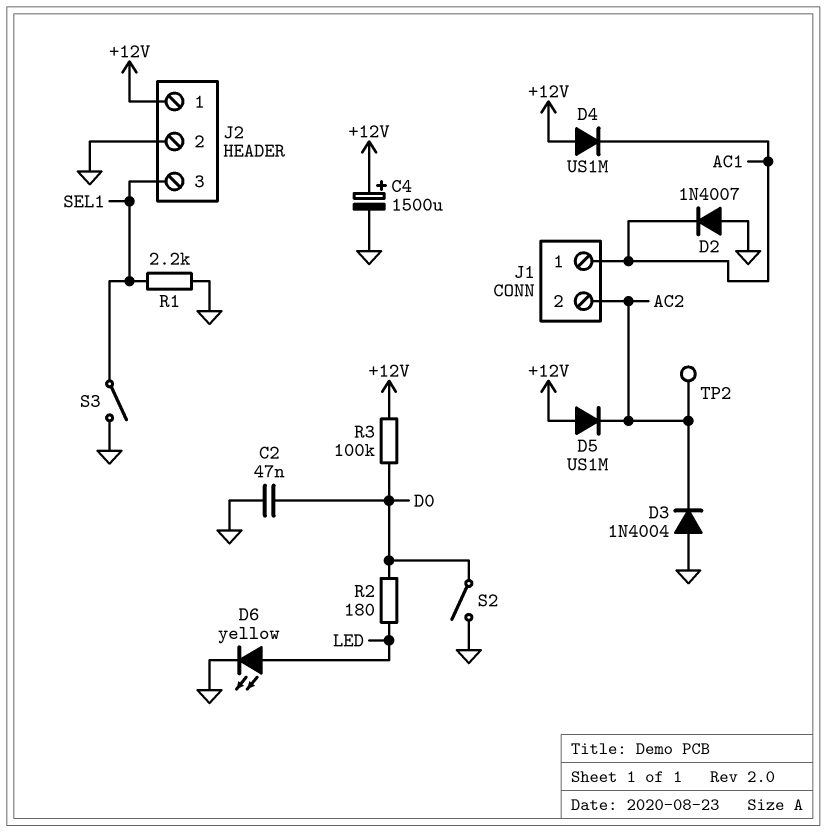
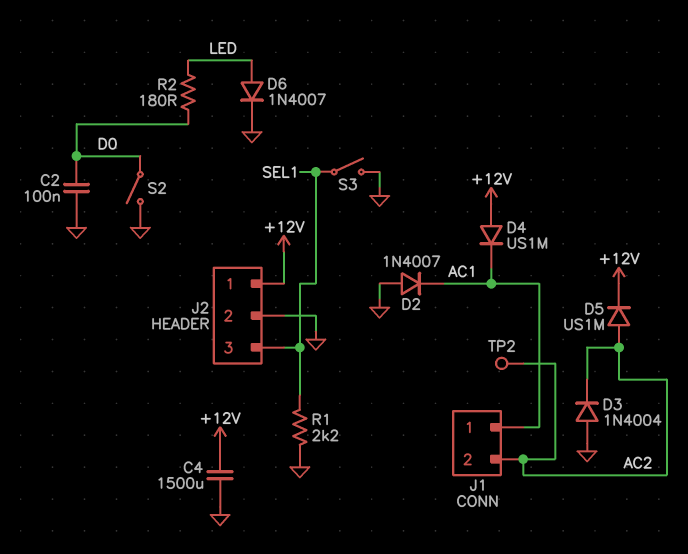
C2: 47nF (D0, GND) -> 100nF (D0, GND)
C4: 1500uF (plus +12V, minus GND) -> 1500uF (+12V, GND)
D5: diode US1M (A +12V, K AC2) -> diode US1M (A AC2, K +12V)
D6: LED yellow (A LED, K GND) -> diode 1N4007 (A LED, K GND)
R3: 100k (+12V, D0) -> none

